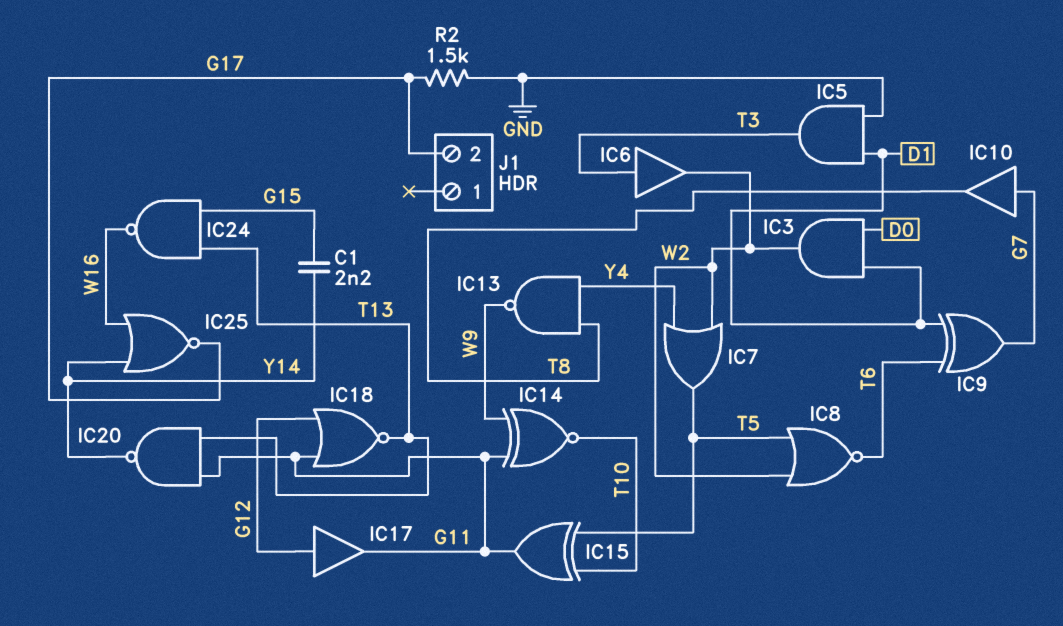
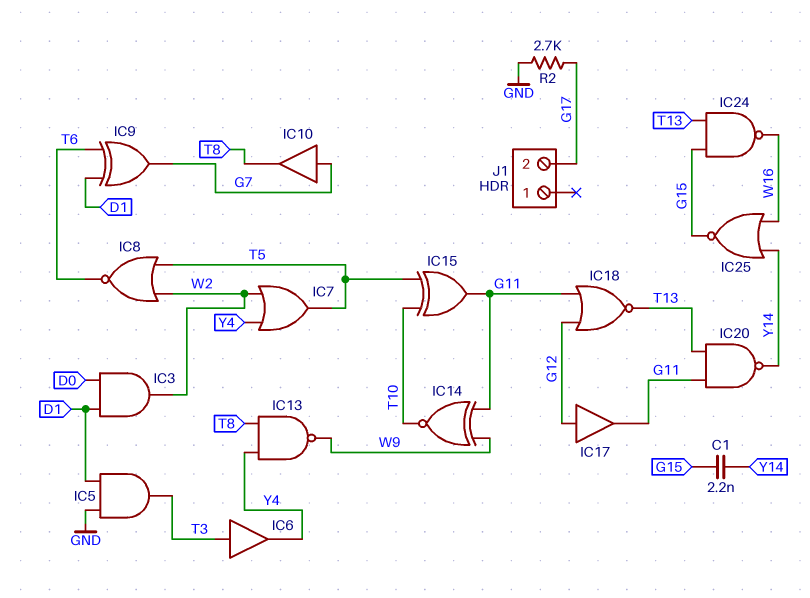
IC6: buffer (in T3, out W2) -> buffer (in T3, out Y4)
IC25: NOR (in W16, in Y14, out G17) -> NOR (in W16, in Y14, out G15)
R2: 1.5k (G17, GND) -> 2.7k (G17, GND)

